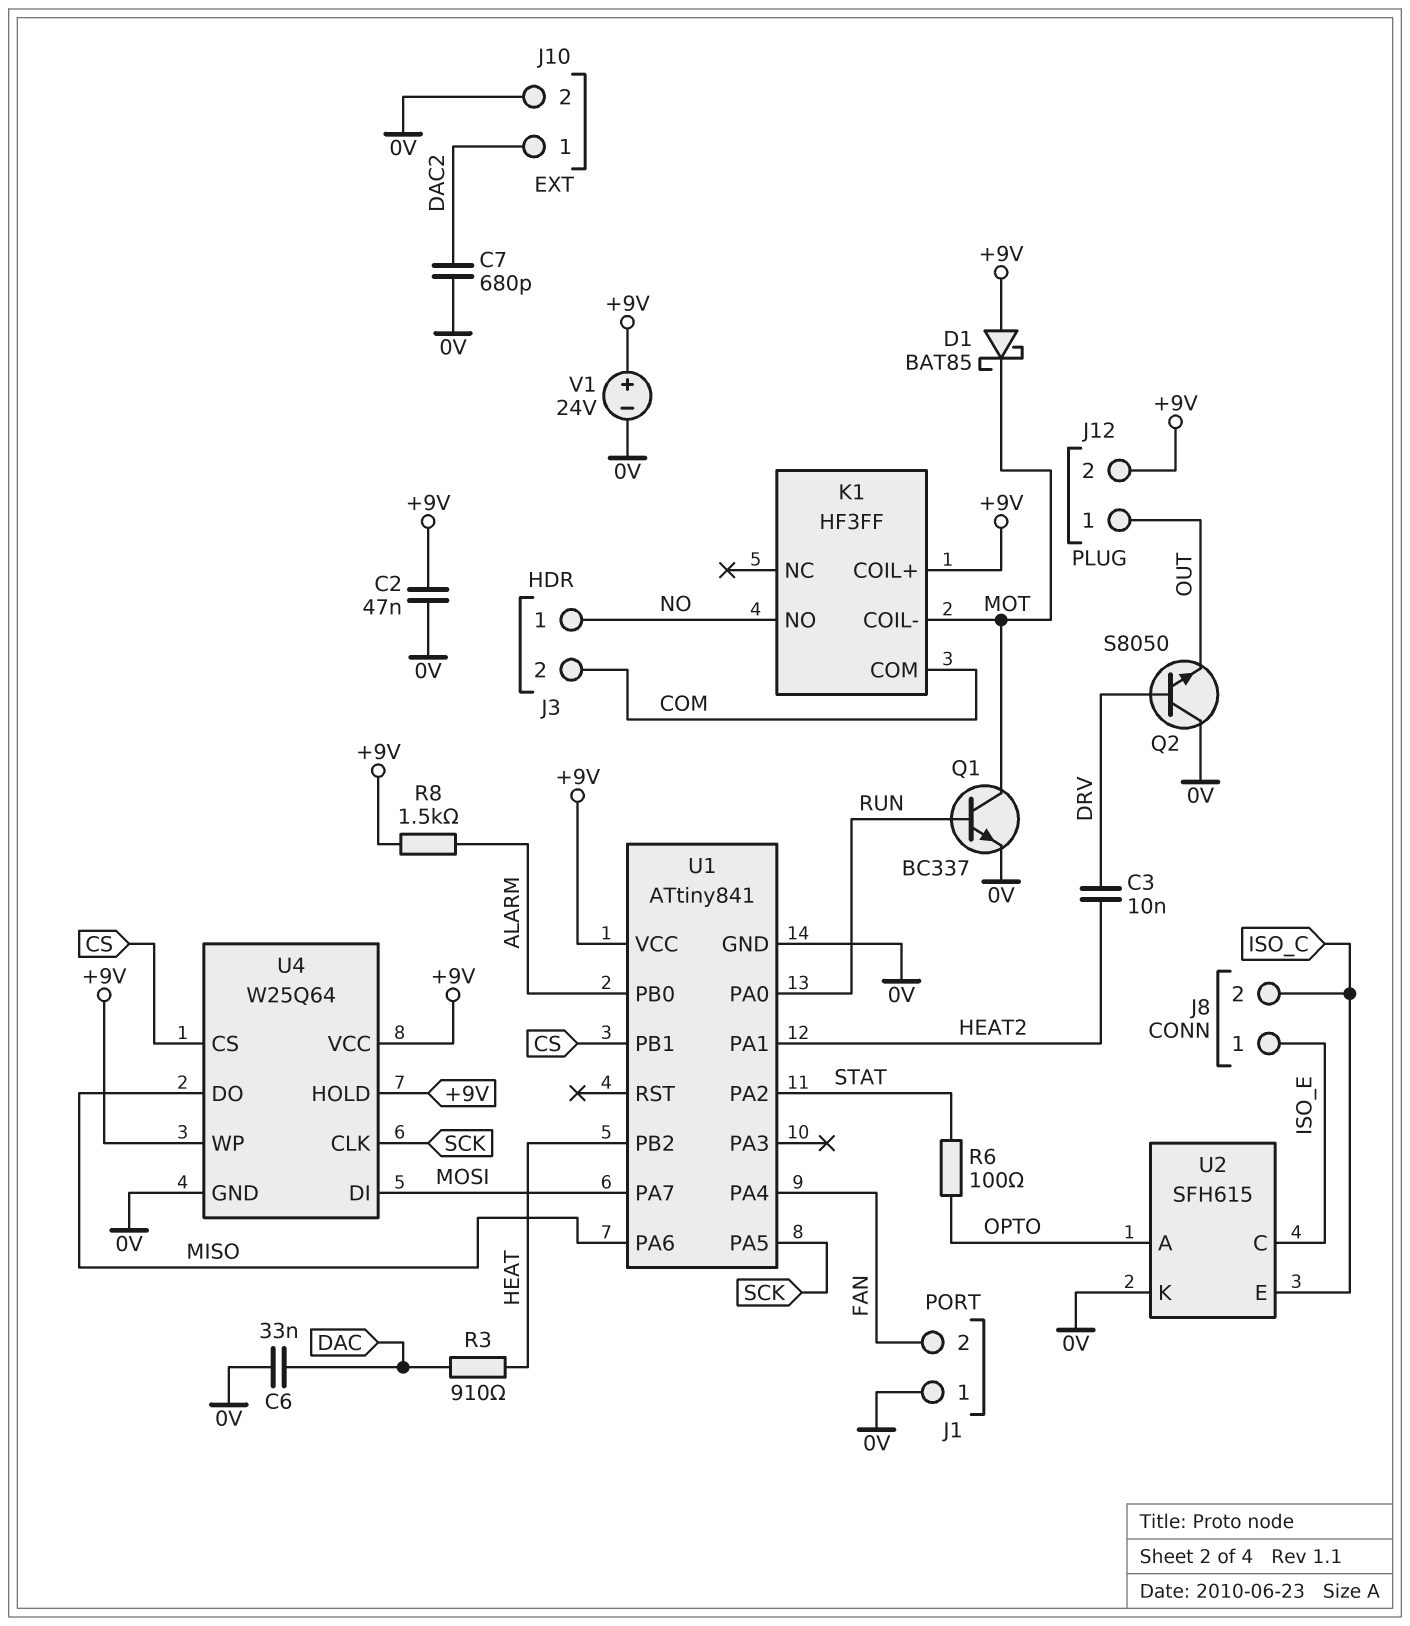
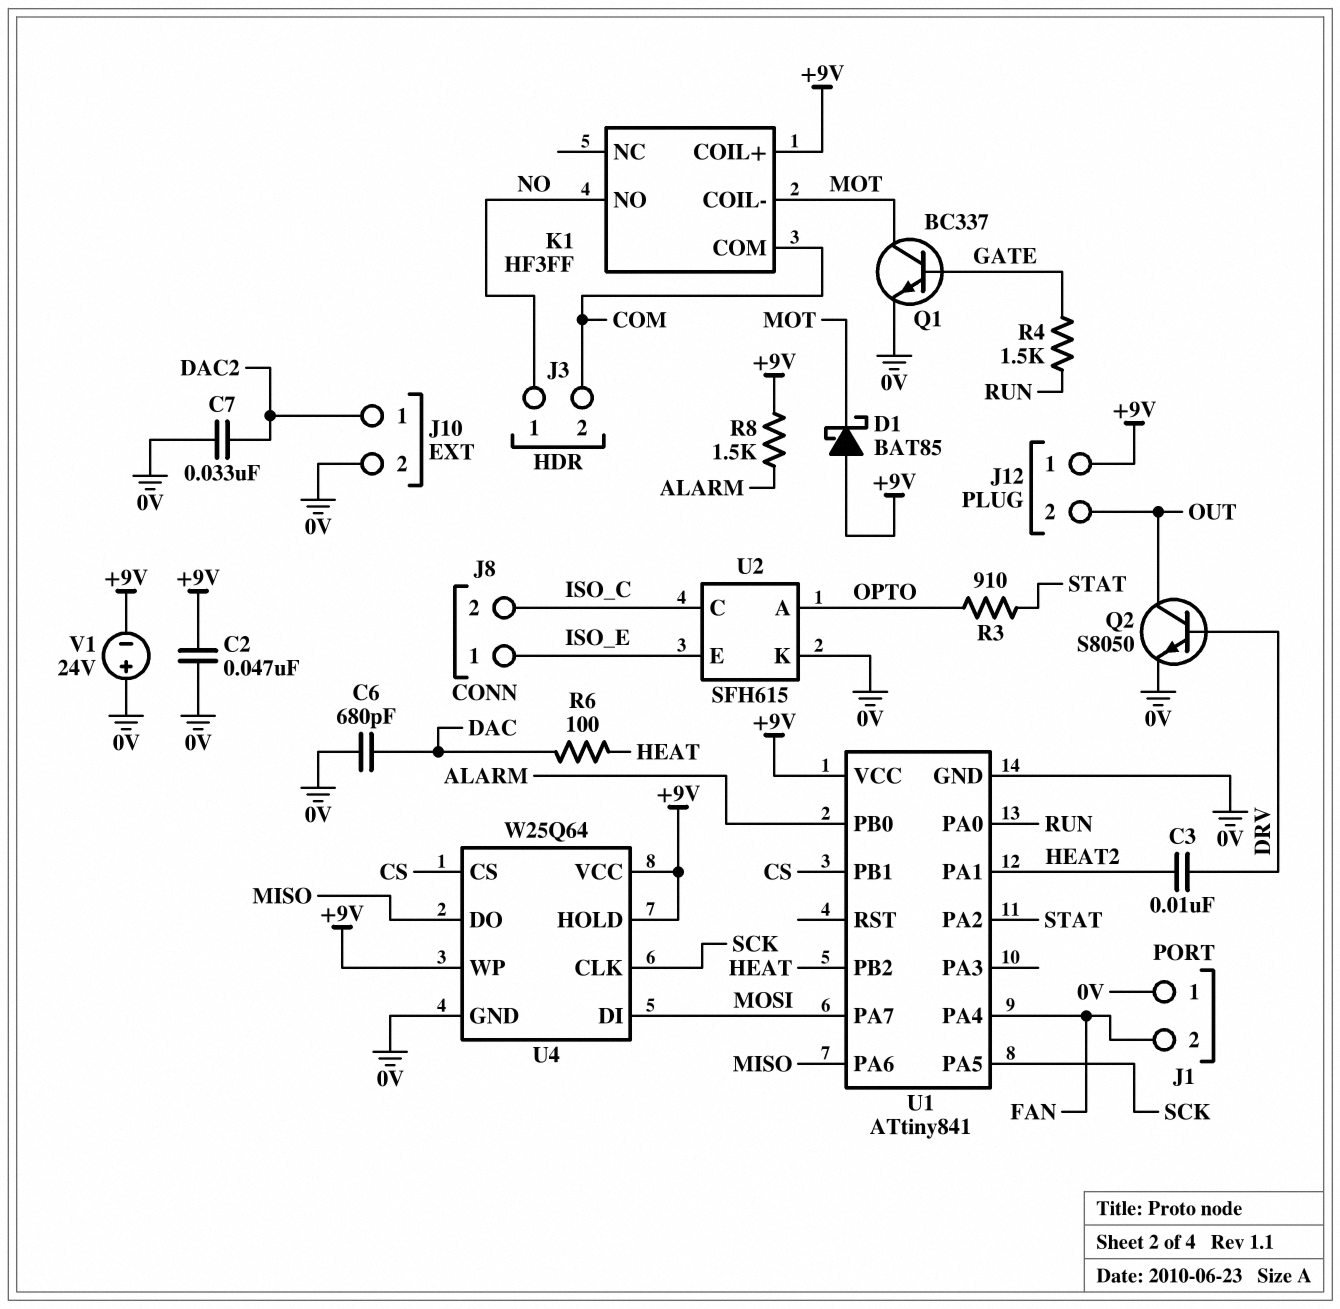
C6: 33nF (0V, DAC) -> 680pF (0V, DAC)
C7: 680pF (0V, DAC2) -> 33nF (0V, DAC2)
J12 pin 1: OUT -> +9V
J12 pin 2: +9V -> OUT
Q1: NPN BC337 (B RUN, C MOT, E 0V) -> NPN BC337 (B GATE, C MOT, E 0V)
Q2: NPN S8050 (B DRV, C 0V, E OUT) -> NPN S8050 (B DRV, C OUT, E 0V)
R3: 910 (DAC, HEAT) -> 910 (OPTO, STAT)
R4: none -> 1.5k (GATE, RUN)
R6: 100 (OPTO, STAT) -> 100 (DAC, HEAT)
U2 pin C: ISO_E -> ISO_C
U2 pin E: ISO_C -> ISO_E
V1: 24V (plus +9V, minus 0V) -> 24V (plus 0V, minus +9V)

